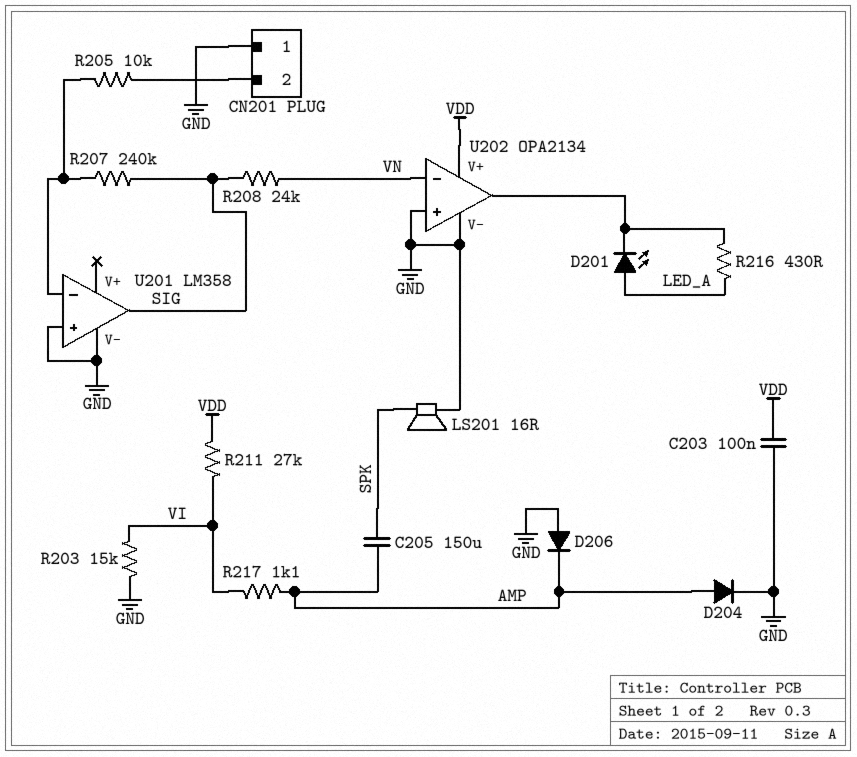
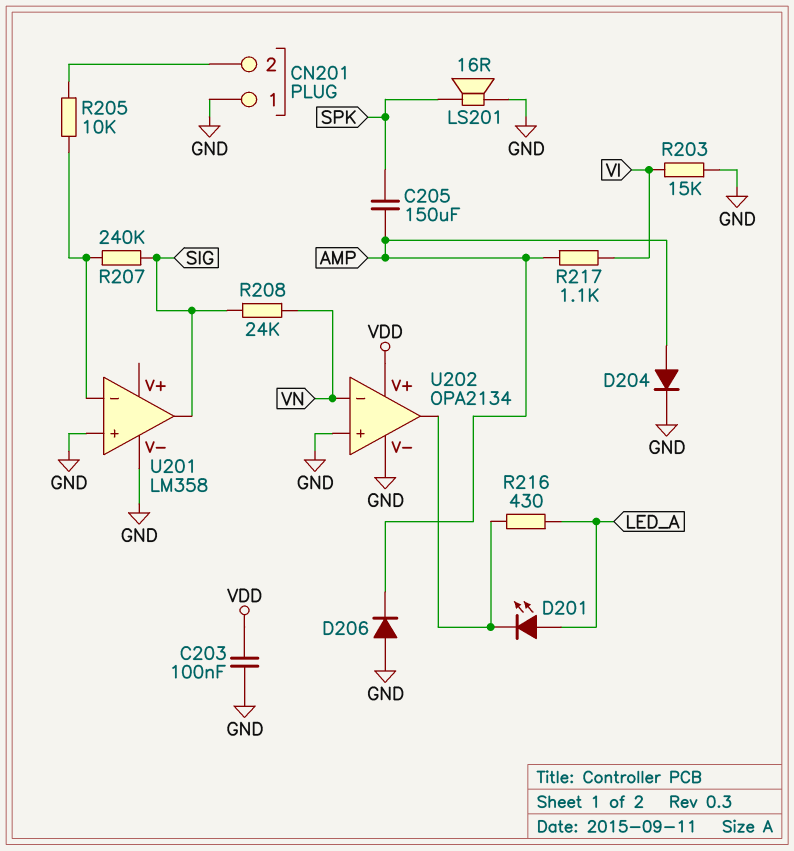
R211: 27k (VDD, VI) -> none

